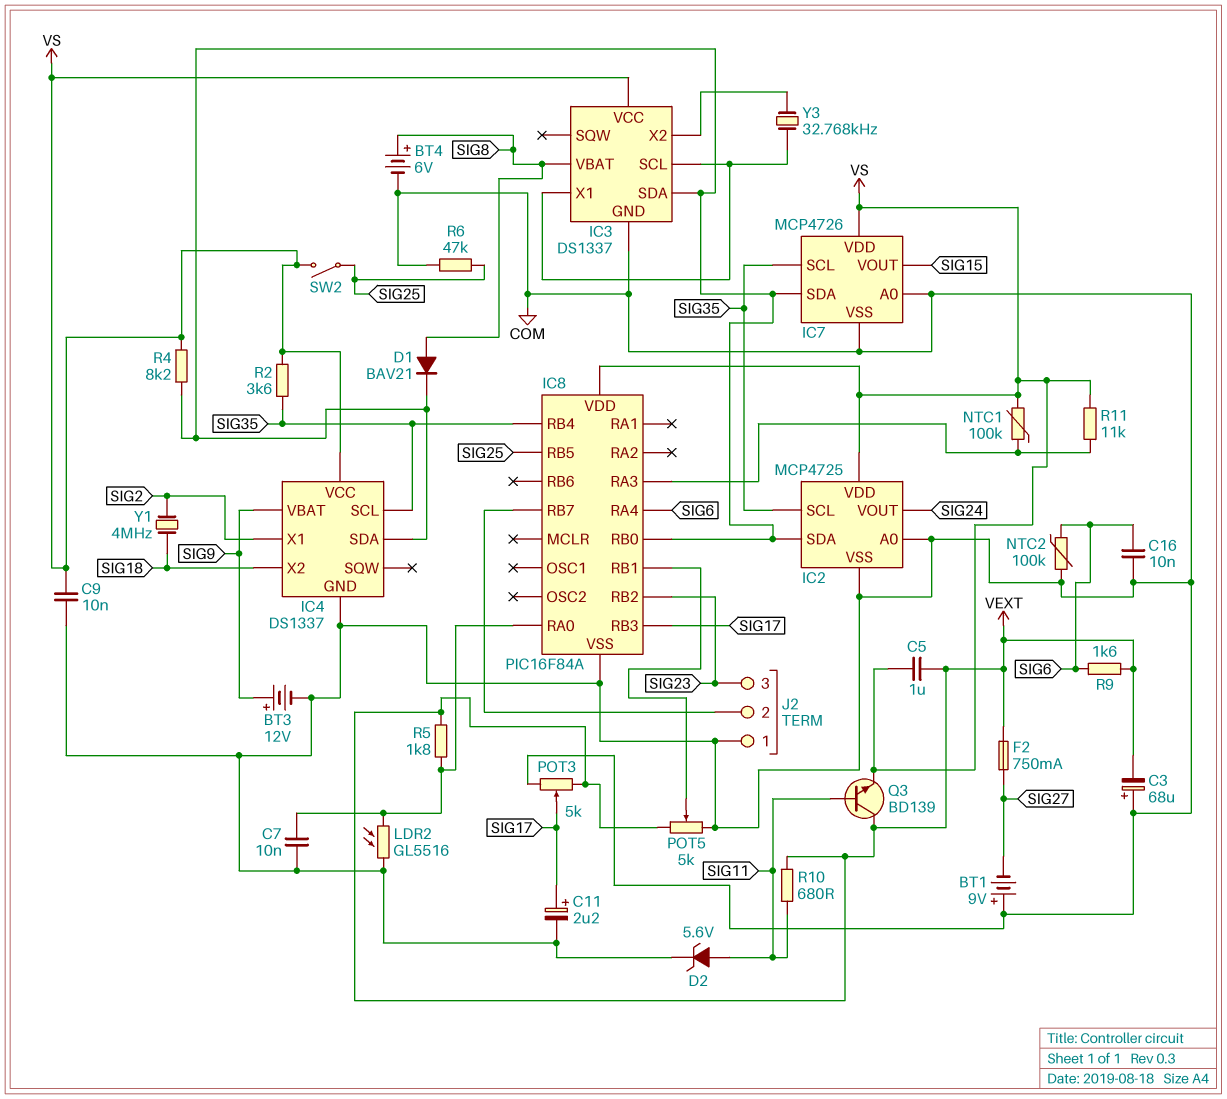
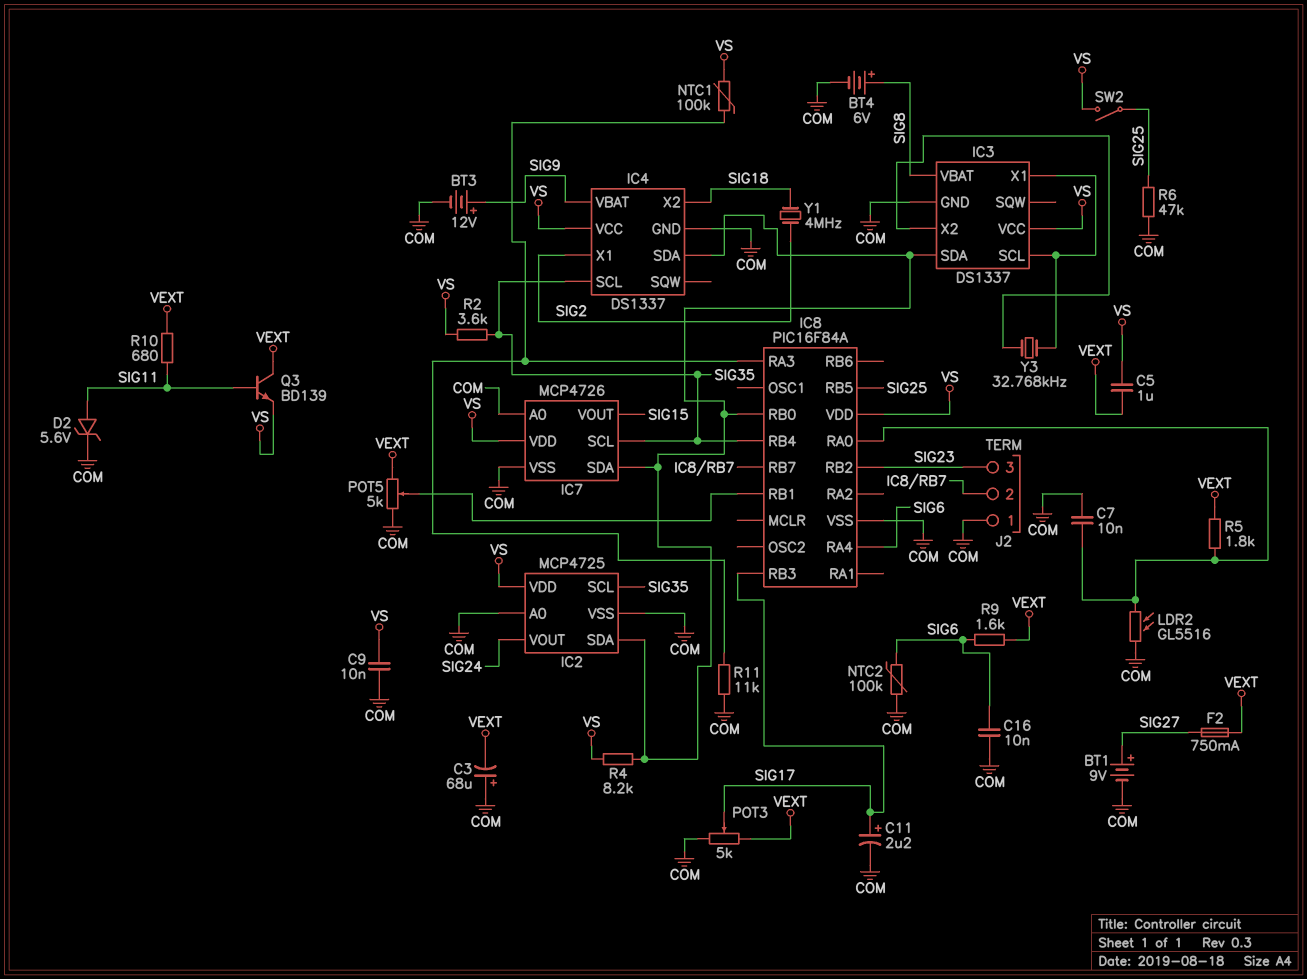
BT1: 9V (plus COM, minus SIG27) -> 9V (plus SIG27, minus COM)
D1: diode BAV21 (A SIG8, K IC2/SDA) -> none
R11: 11k (IC8/RA3, VS) -> 11k (COM, IC8/RA3)

